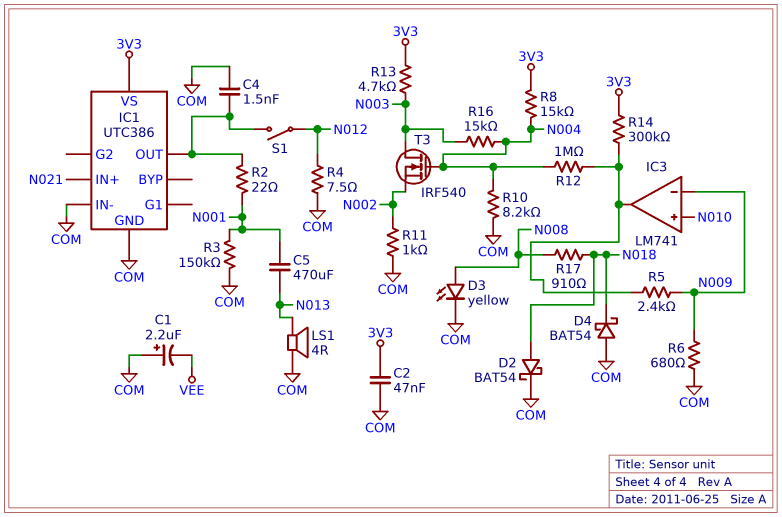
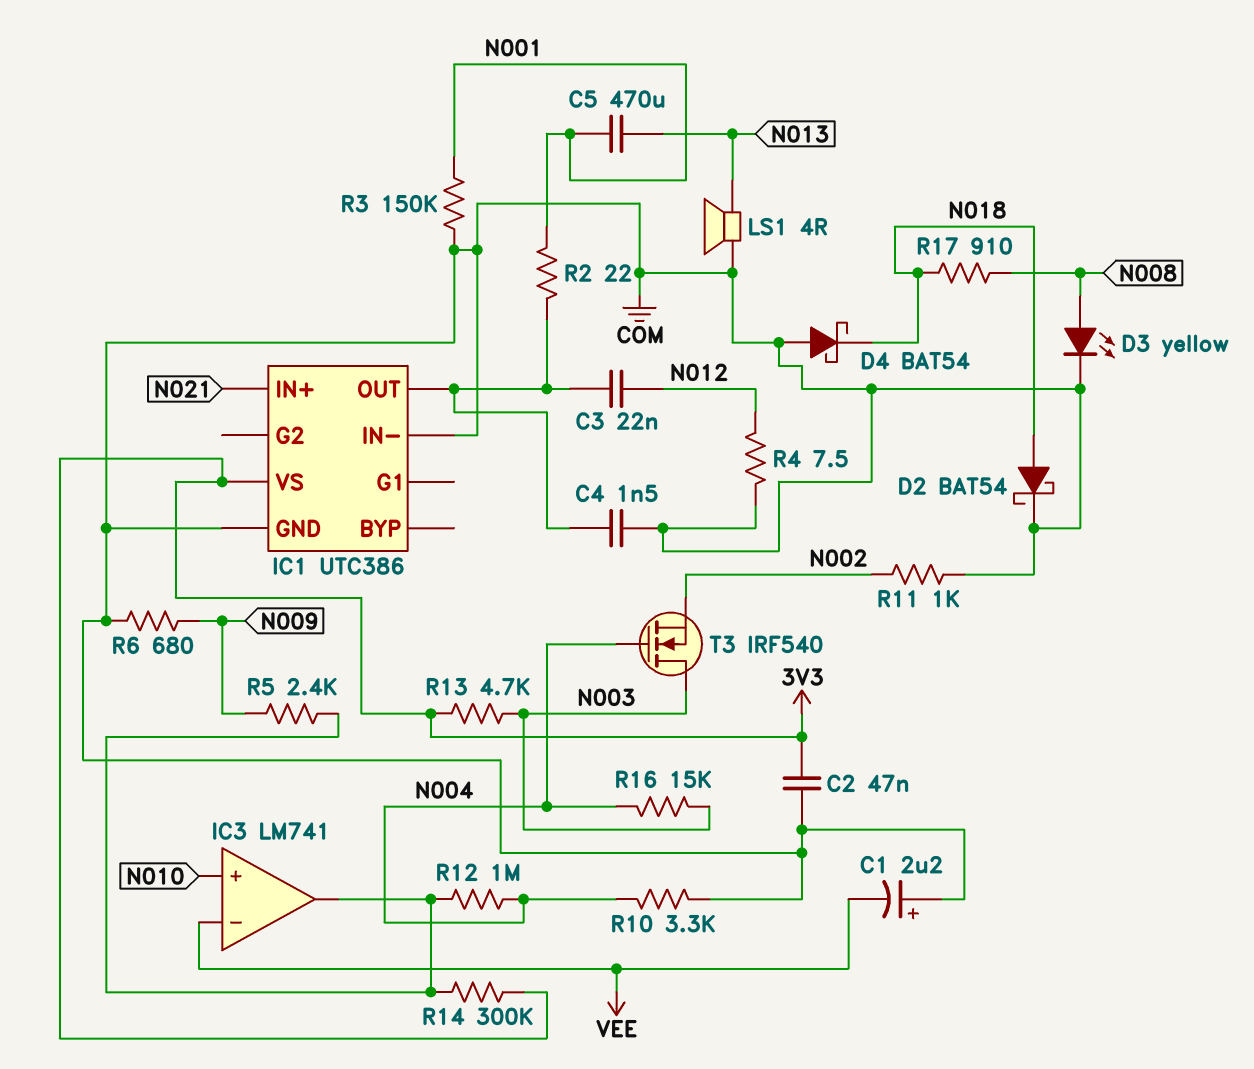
C3: none -> 22nF (IC1/OUT, N012)
IC3 pin in-: N009 -> VEE
R8: 15k (3V3, N004) -> none
R10: 8.2k (COM, N004) -> 3.3k (COM, N004)
S1: switch (IC1/OUT, N012) -> none

